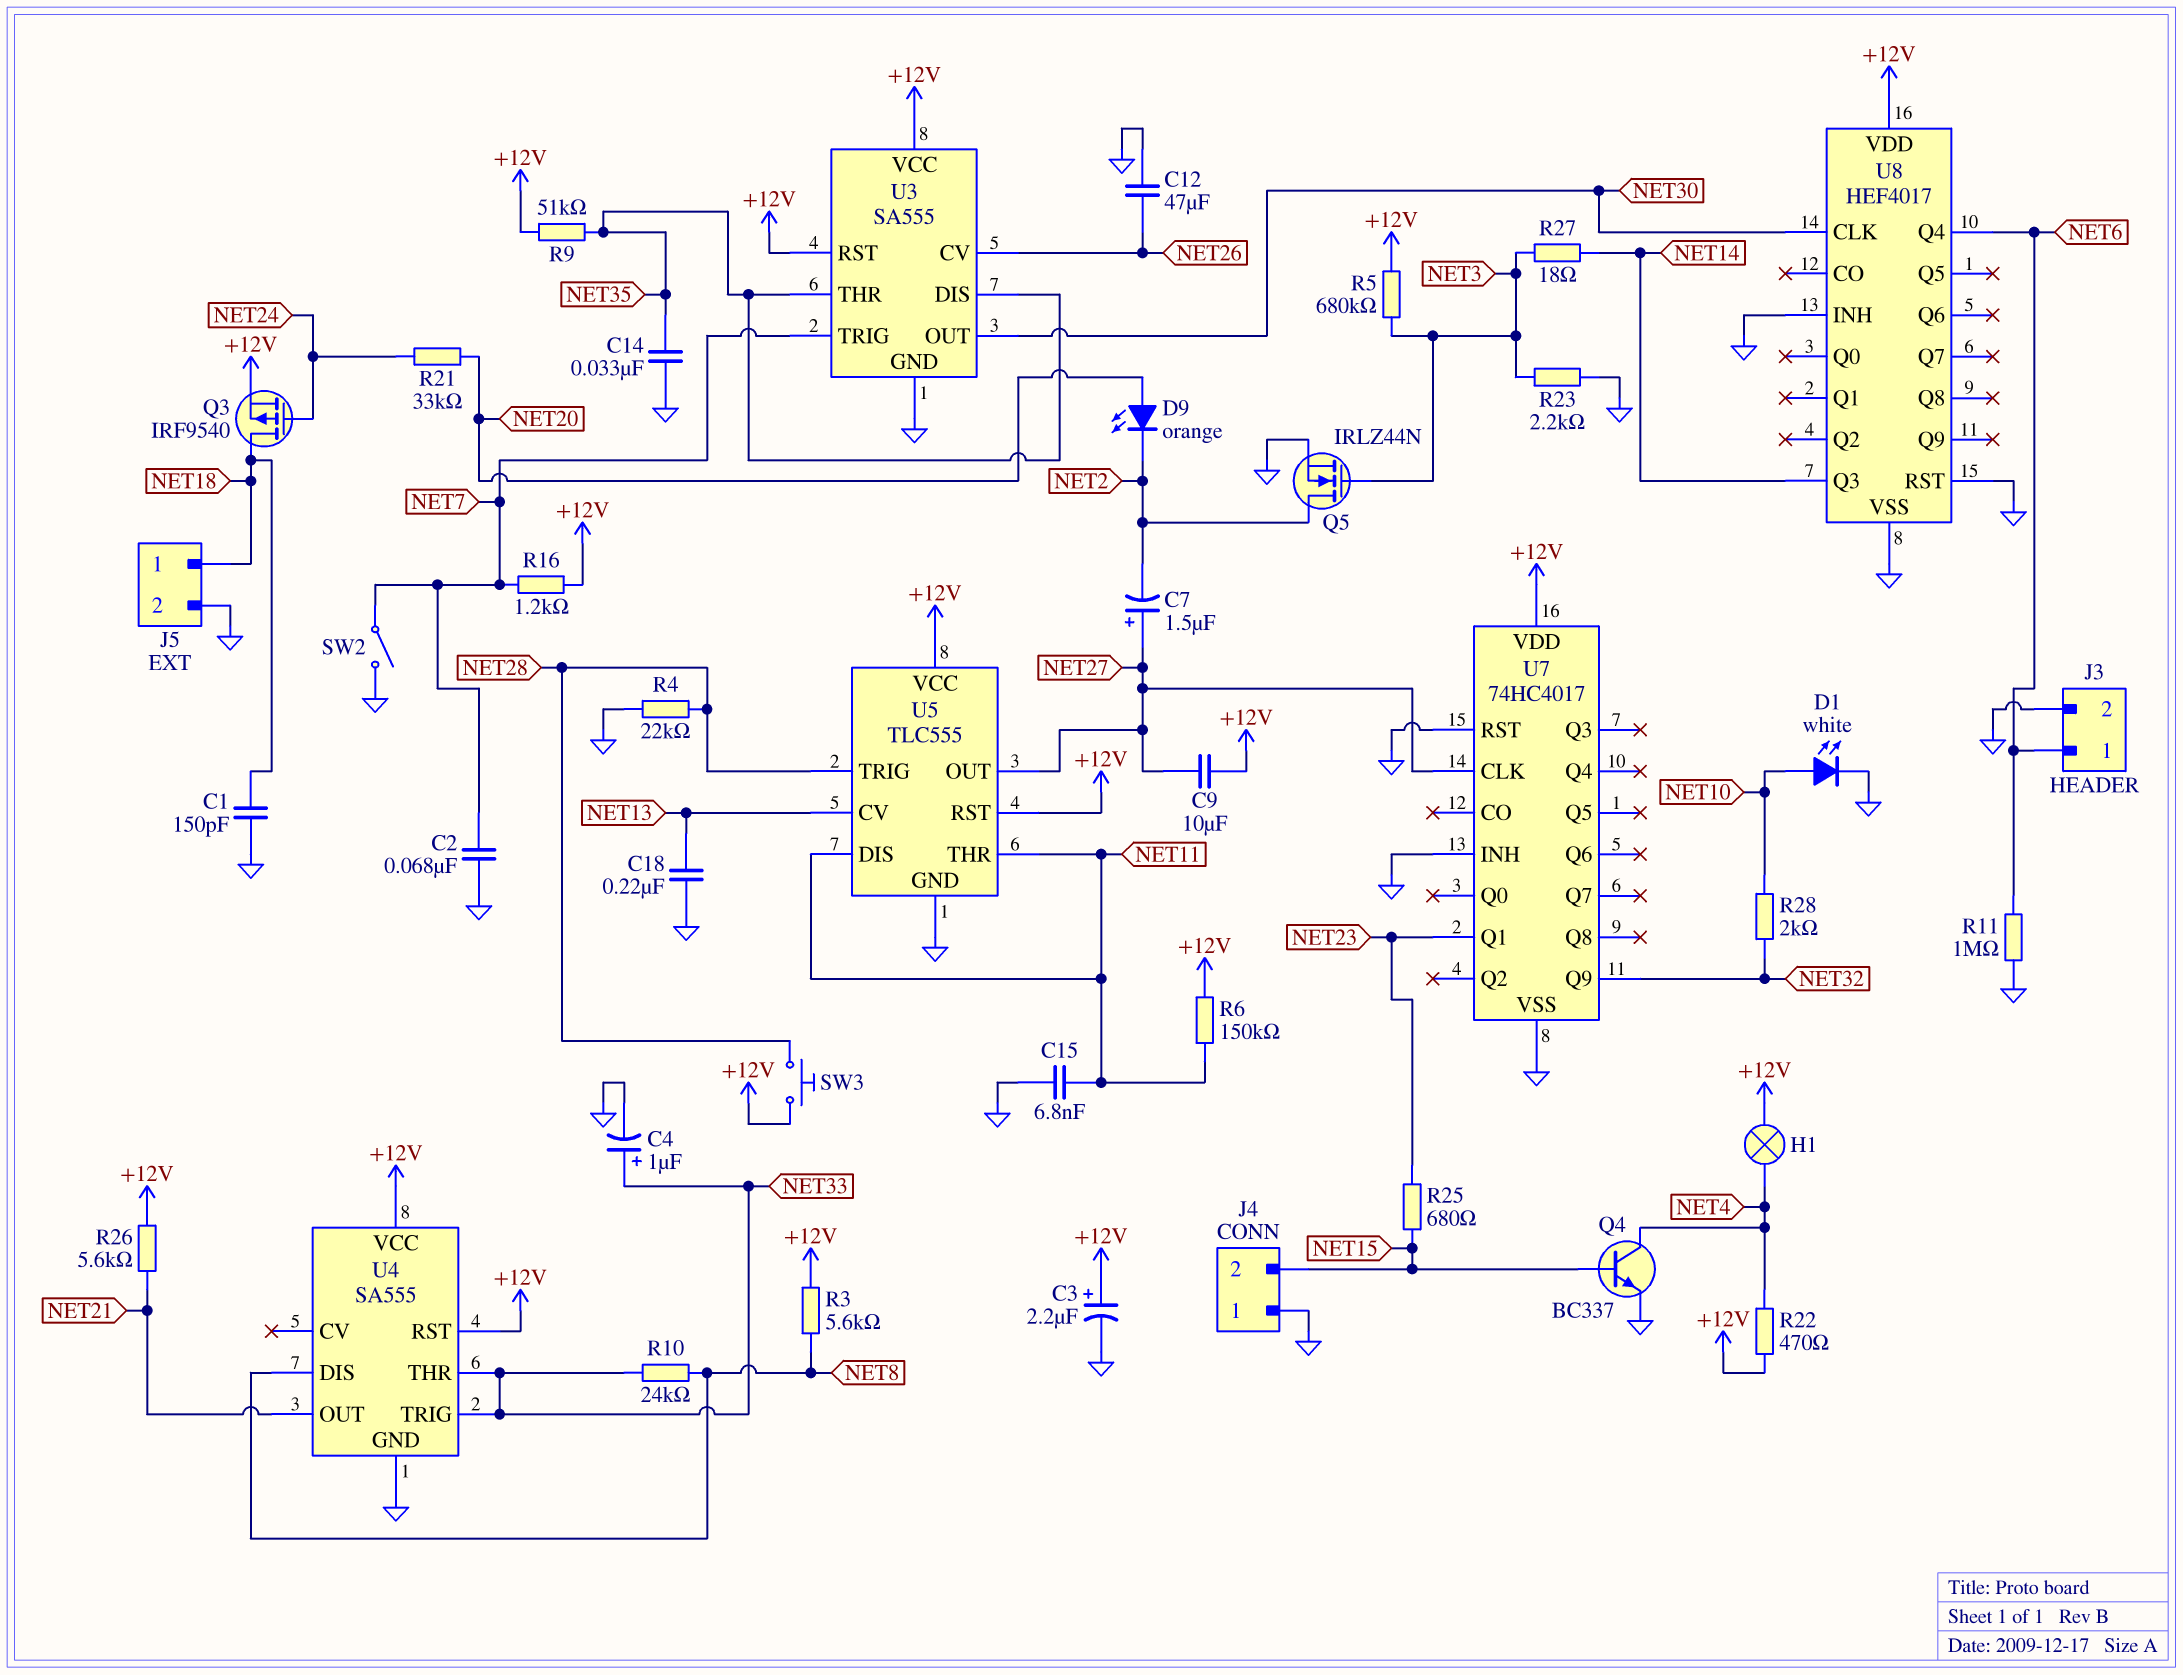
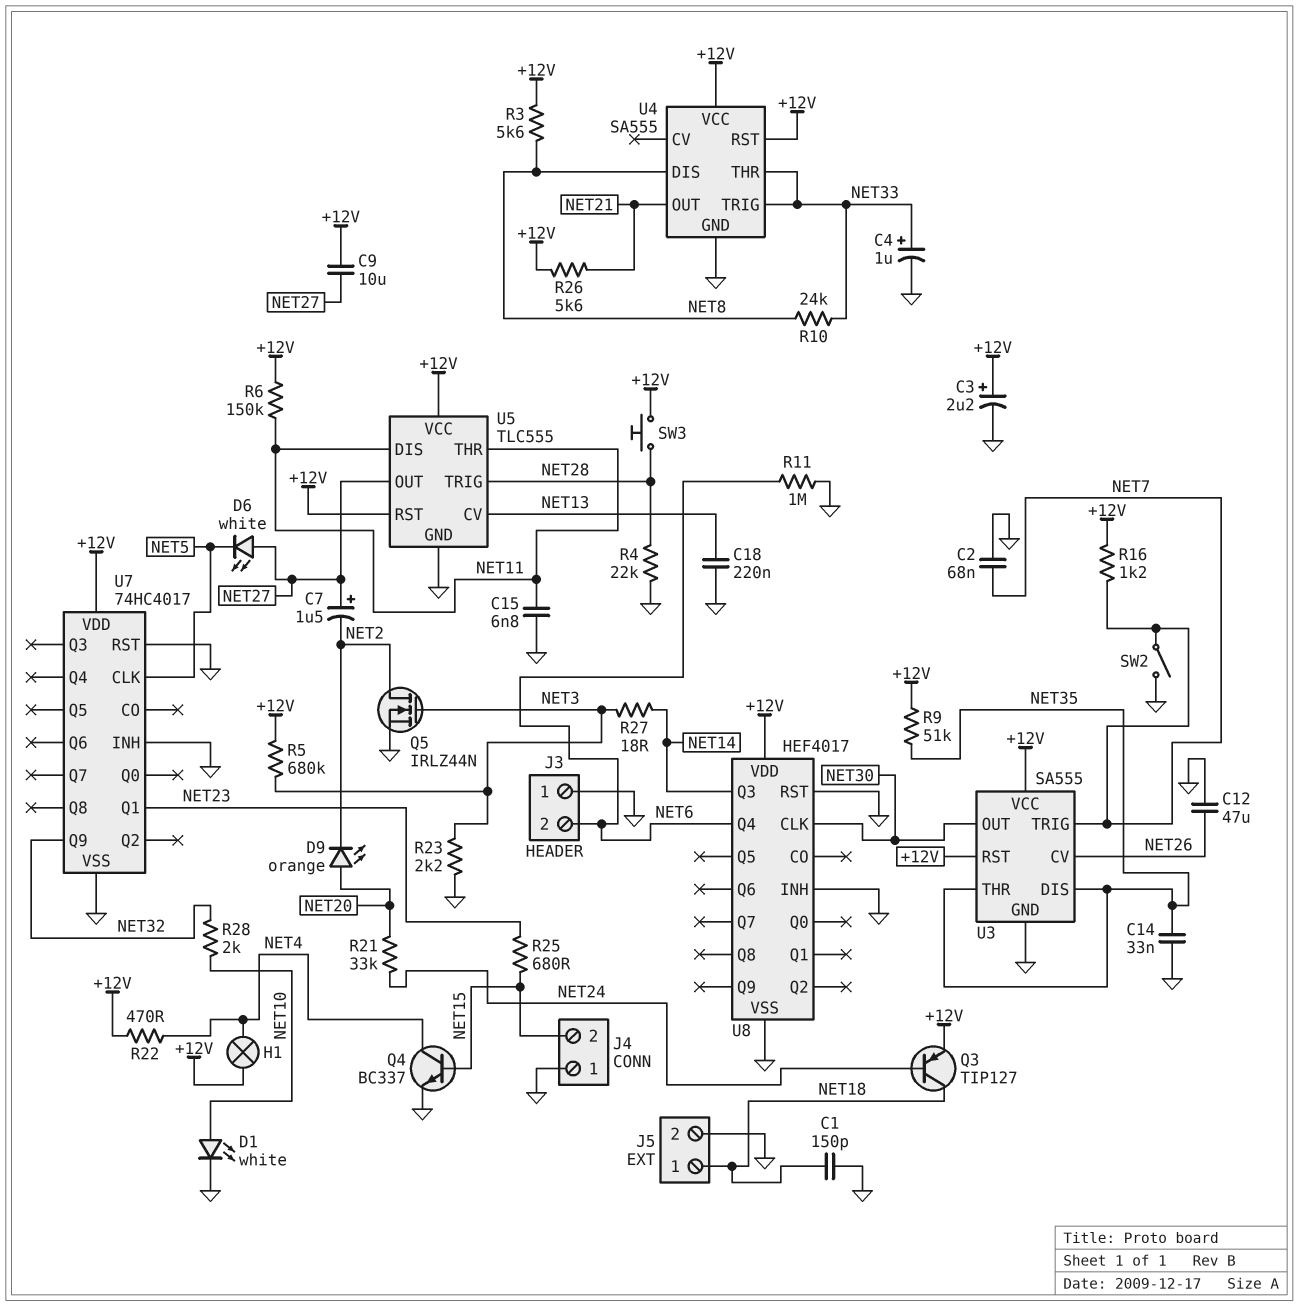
D6: none -> LED white (A NET27, K NET5)
J3 pin 1: NET6 -> GND
J3 pin 2: GND -> NET6
Q3: PMOS IRF9540 (G NET24, D NET18, S +12V) -> PNP TIP127 (B NET24, C NET18, E +12V)
U7 pin CLK: NET27 -> NET5

